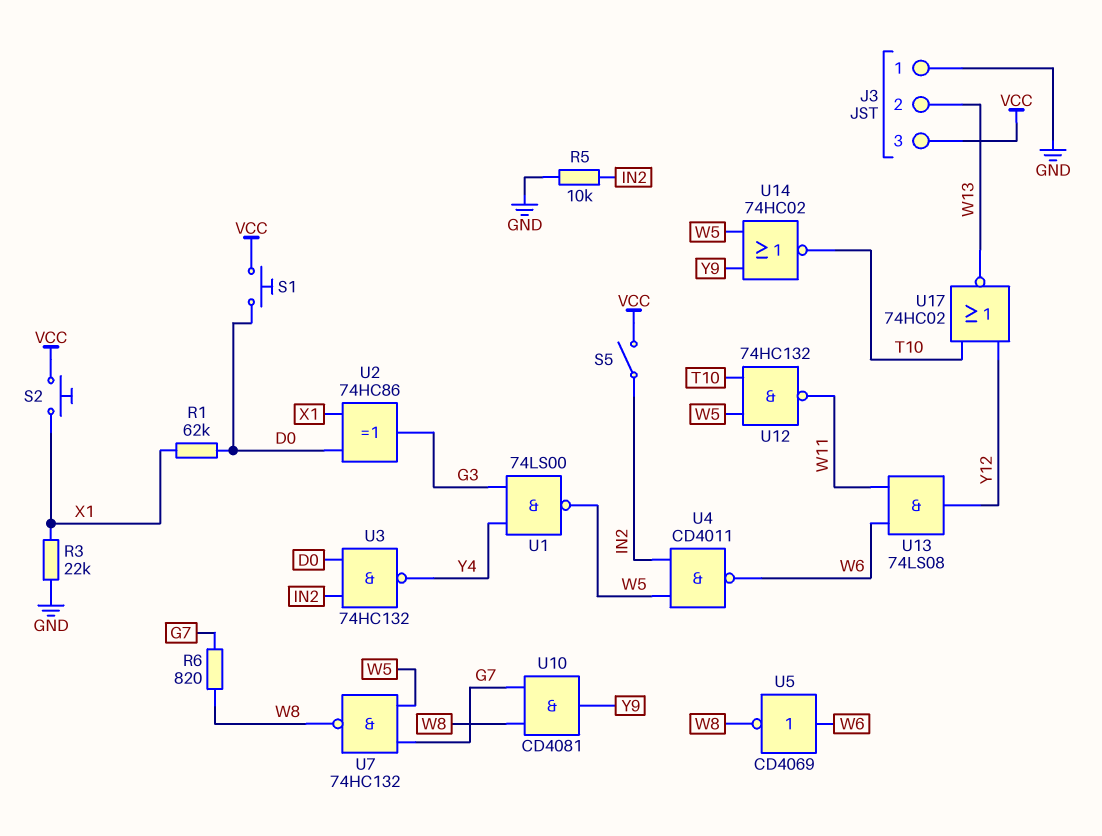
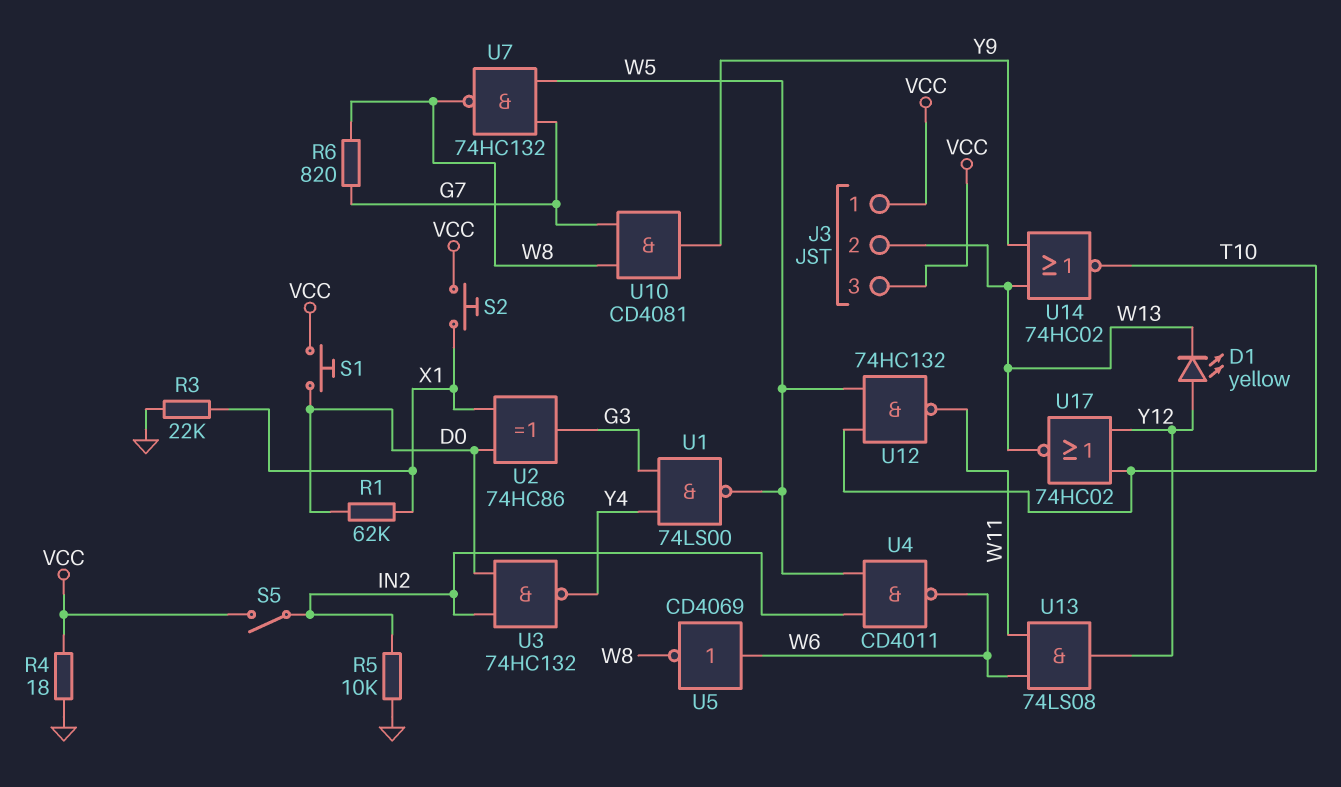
D1: none -> LED yellow (A Y12, K W13)
J3 pin 1: GND -> VCC
R4: none -> 18 (GND, VCC)
U14: NOR 74HC02 (in W5, in Y9, out T10) -> NOR 74HC02 (in W13, in Y9, out T10)

